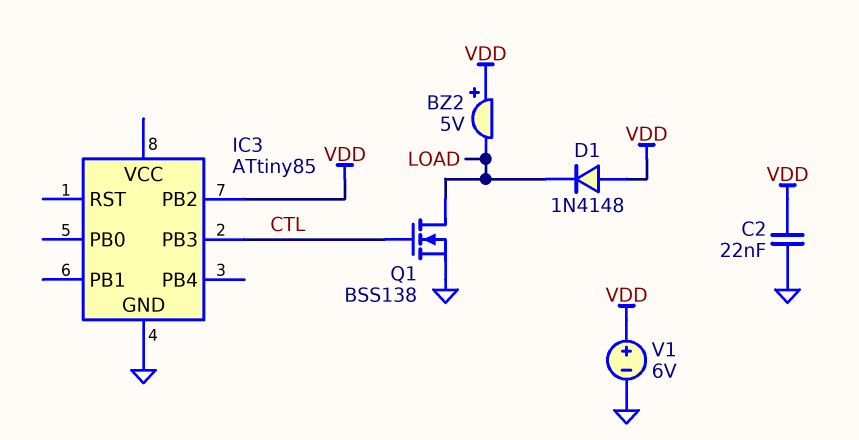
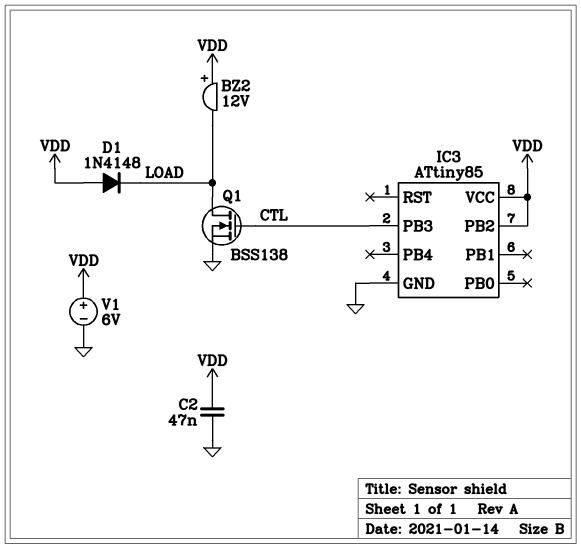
BZ2: buzzer 5V (plus VDD, minus LOAD) -> buzzer 12V (plus VDD, minus LOAD)
C2: 22nF (GND, VDD) -> 47nF (GND, VDD)
IC3 pin VCC: none -> VDD

